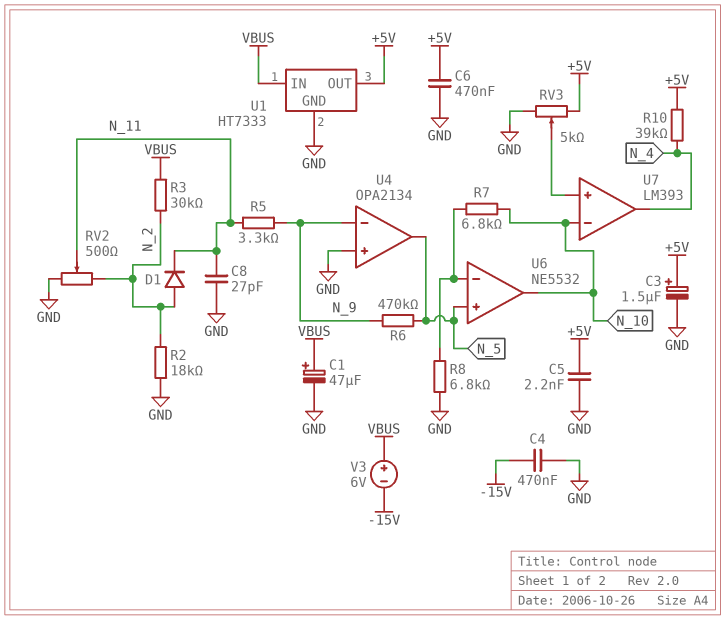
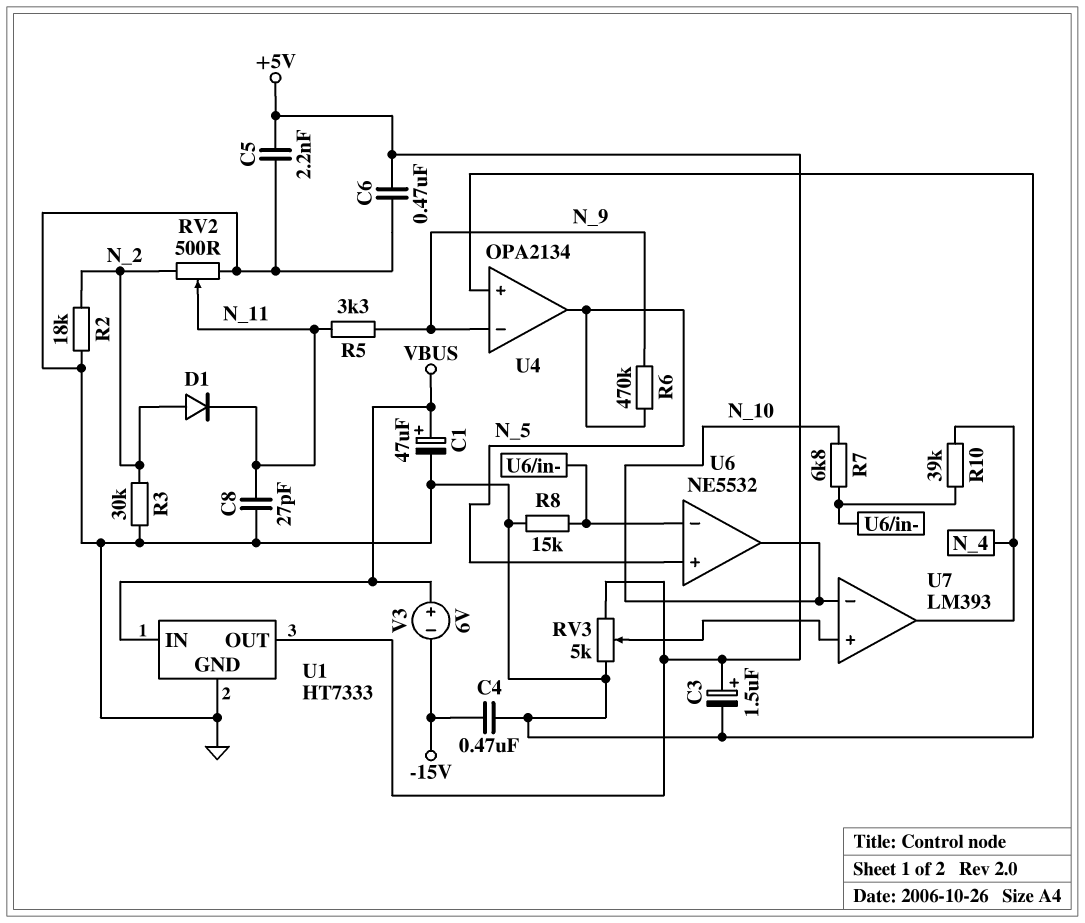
R3: 30k (N_2, VBUS) -> 30k (GND, N_2)
R8: 6.8k (GND, U6/in-) -> 15k (GND, U6/in-)
R10: 39k (+5V, N_4) -> 39k (N_4, U6/in-)

